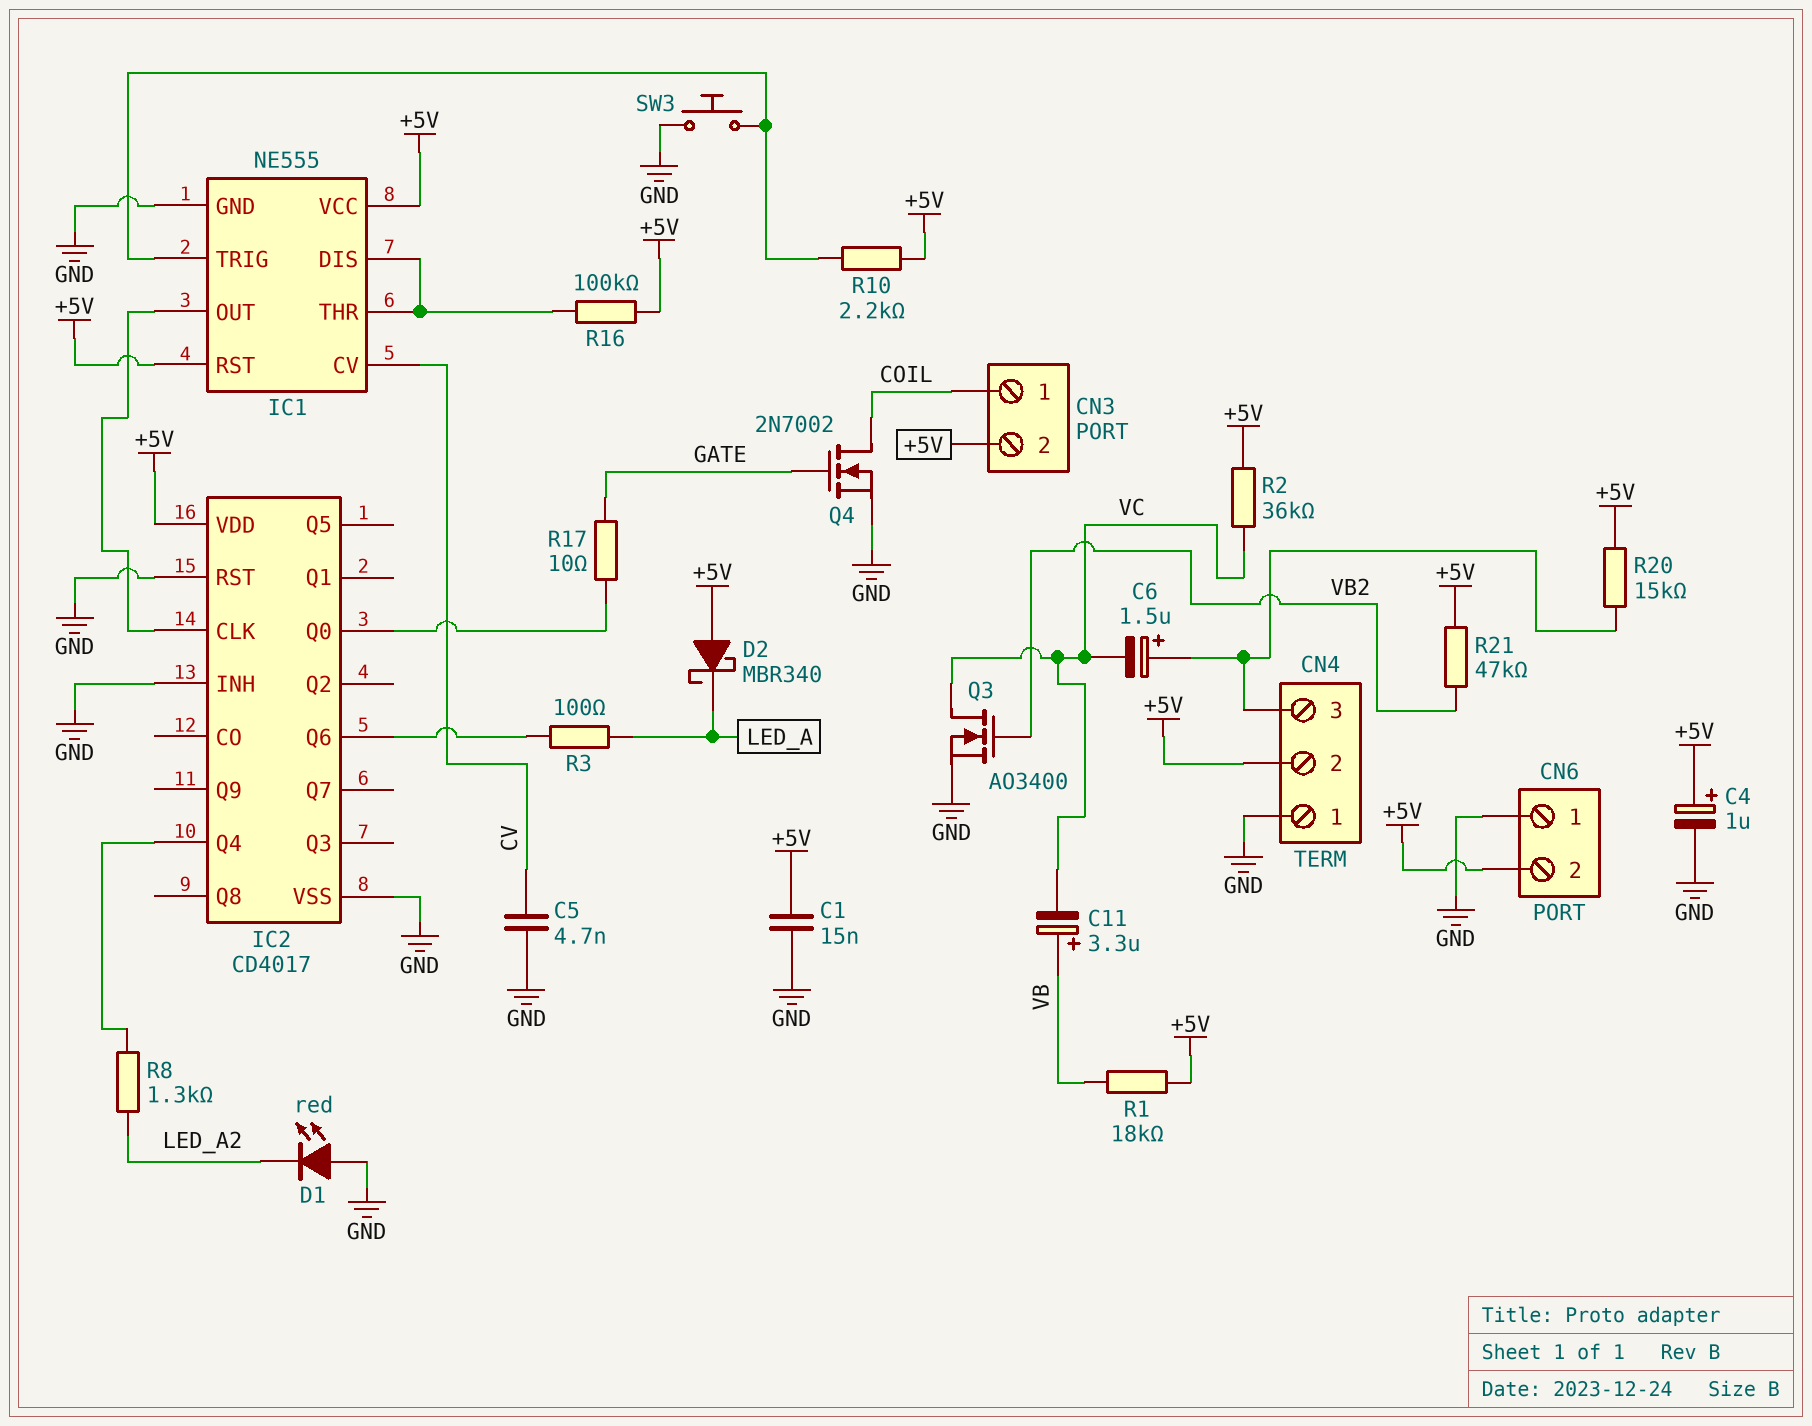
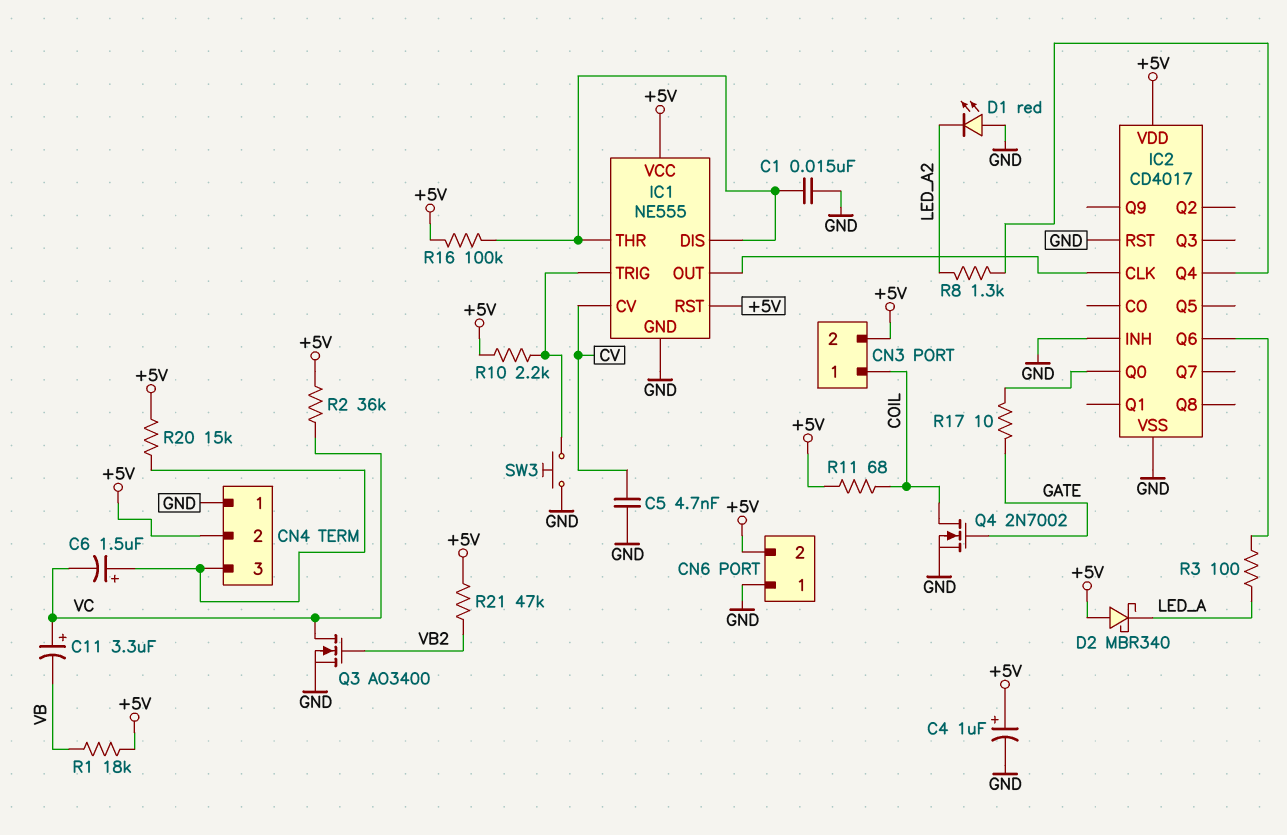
C1: 15nF (+5V, GND) -> 15nF (GND, IC1/DIS)
C11: 3.3uF (plus VB, minus VC) -> 3.3uF (plus VC, minus VB)
R11: none -> 68 (+5V, COIL)

